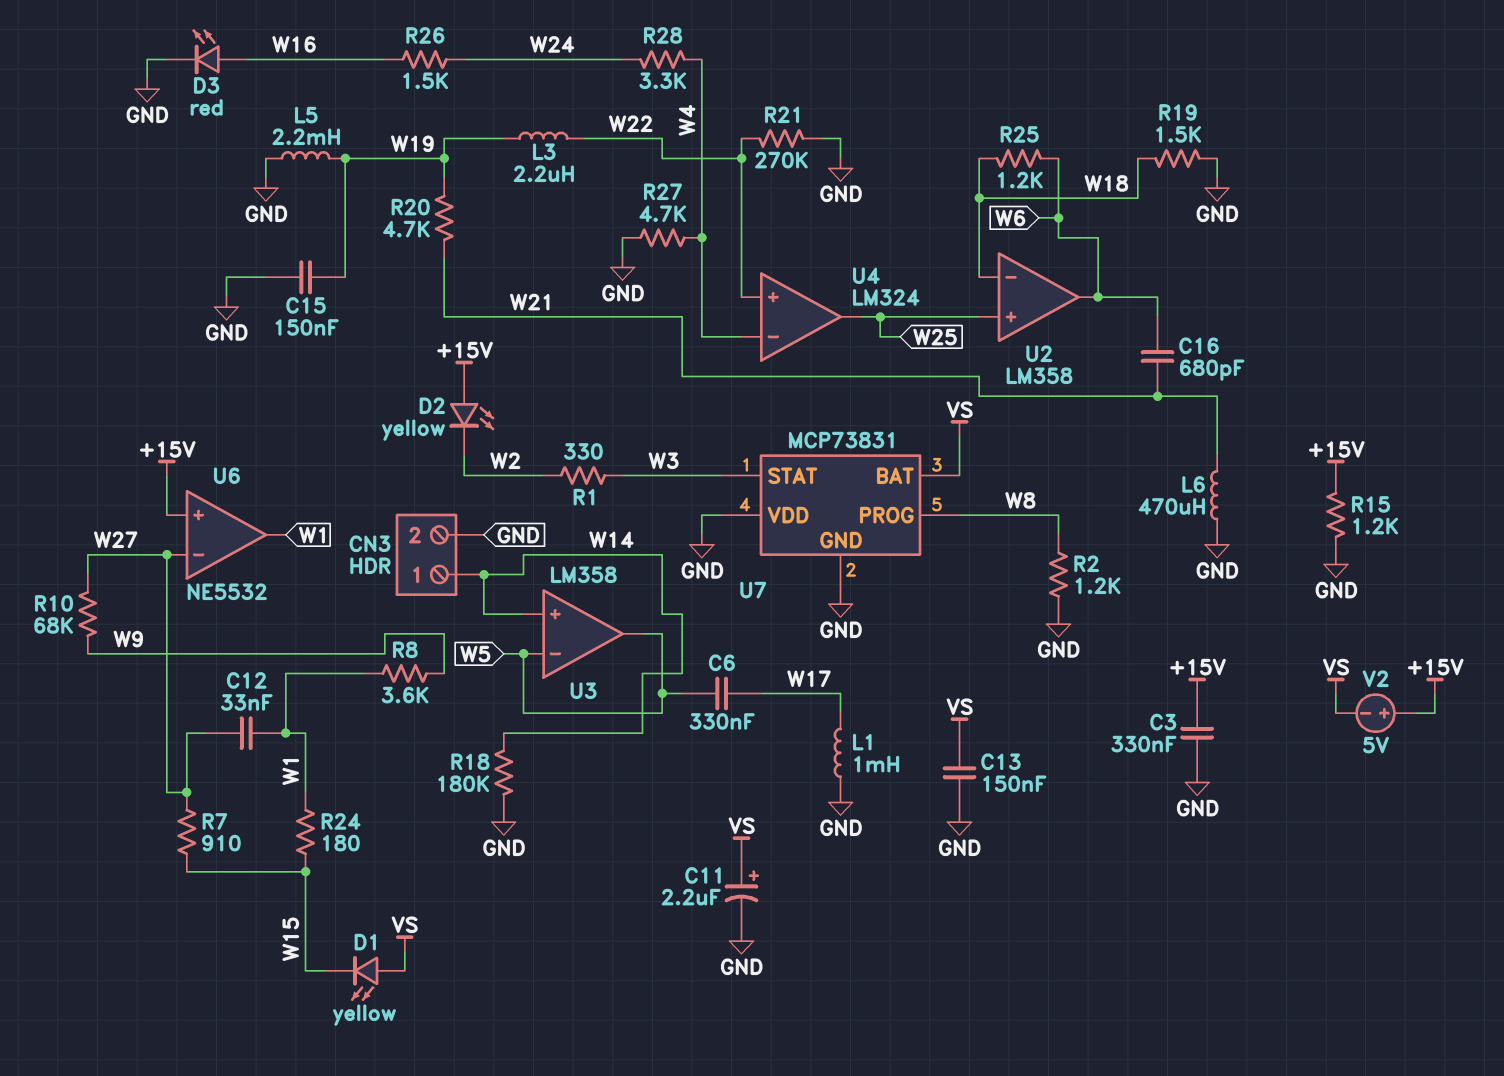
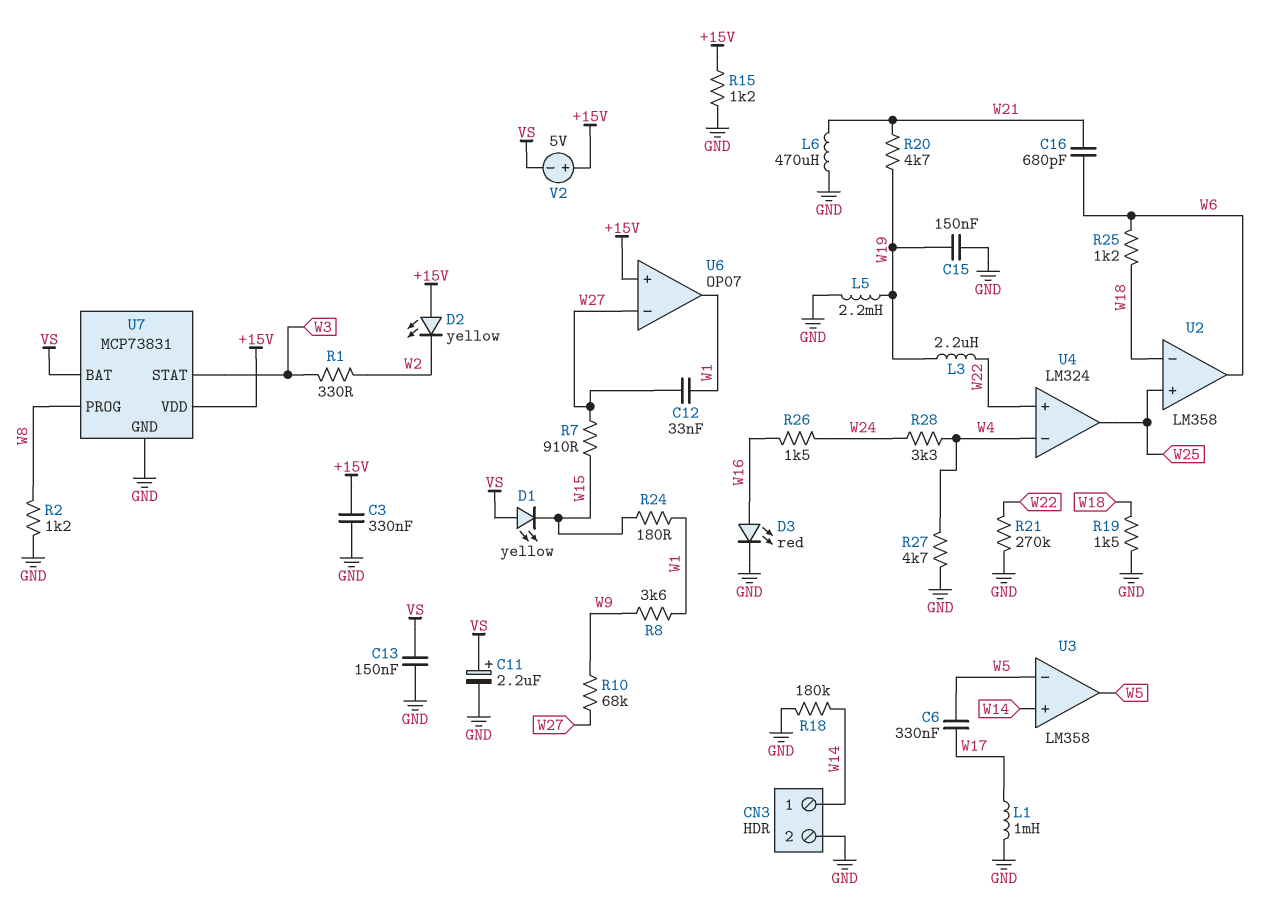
U6: NE5532 -> OP07
U7 pin VDD: GND -> +15V

